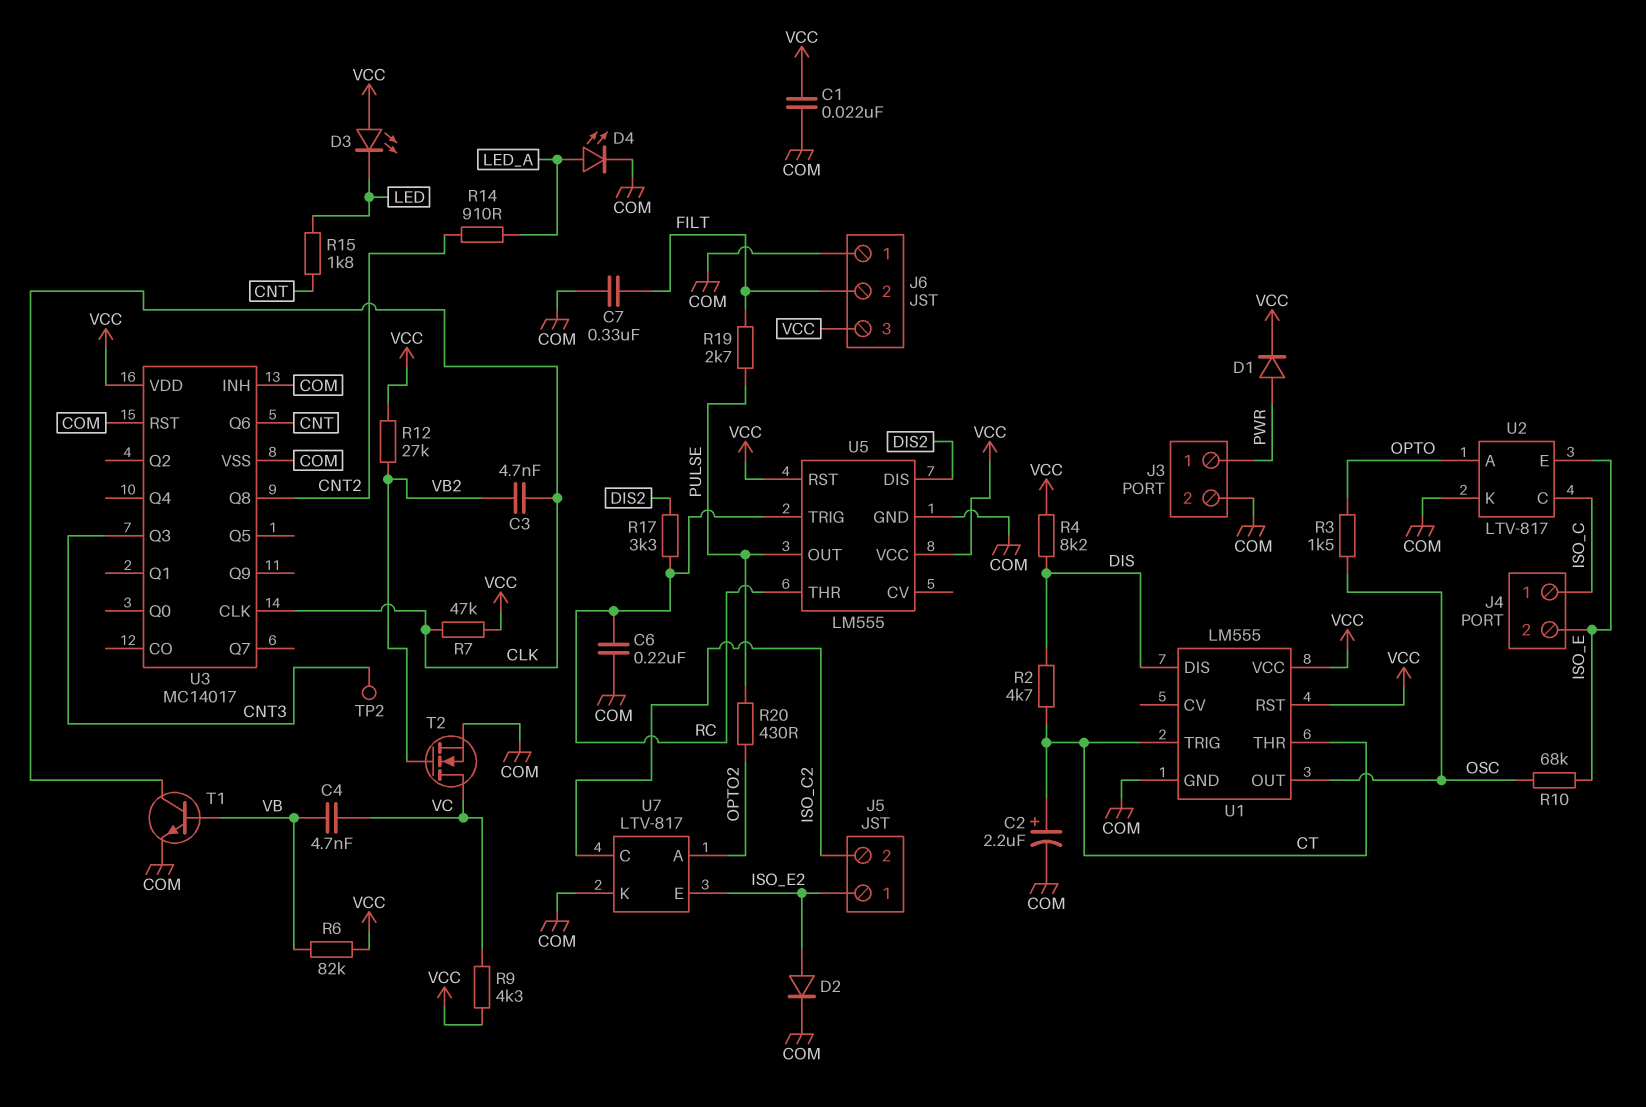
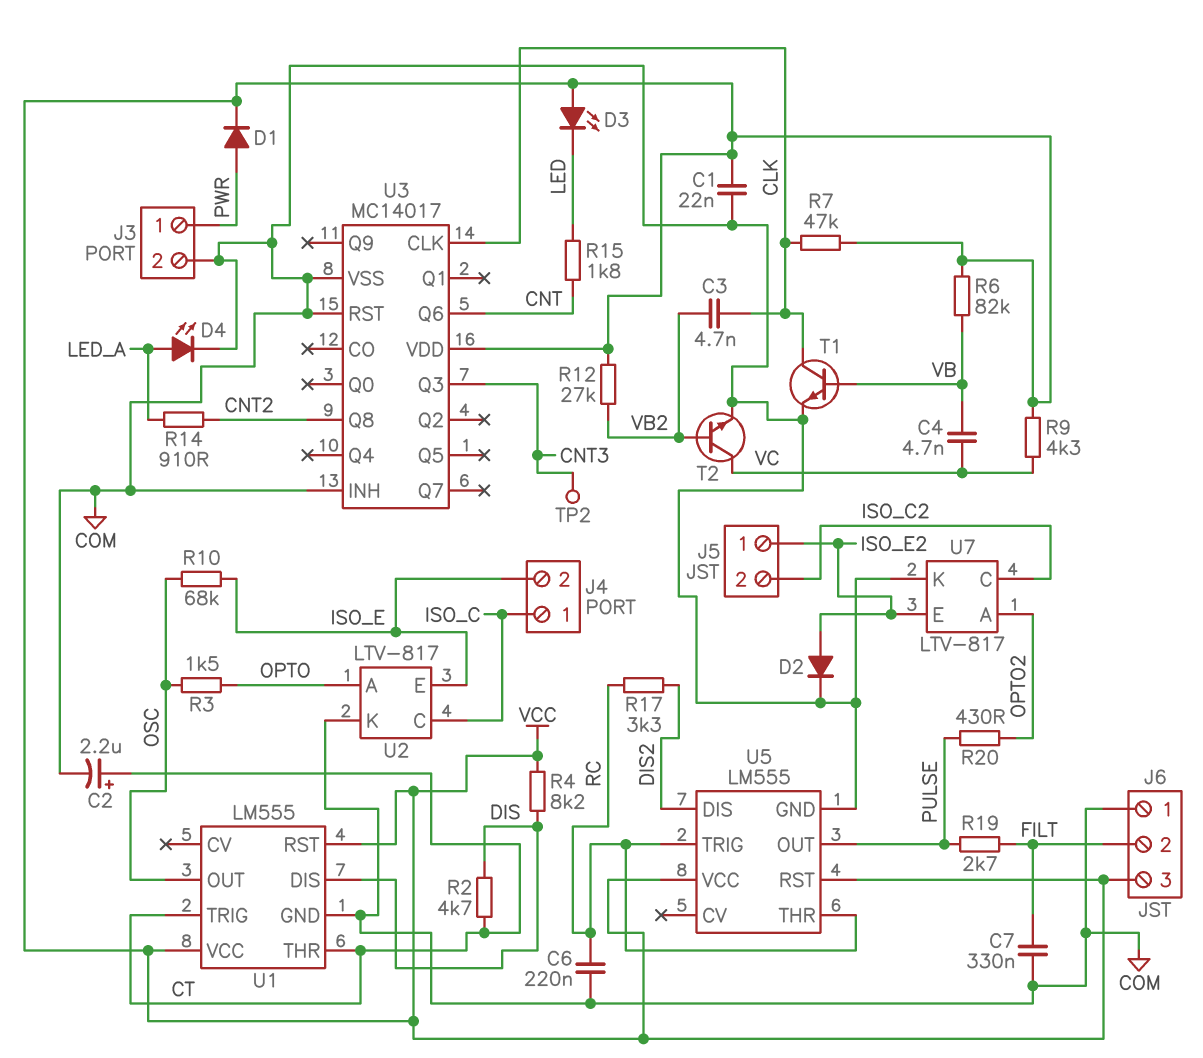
T2: NMOS (G VB2, D VC, S COM) -> NPN (B VB2, C VC, E COM)

